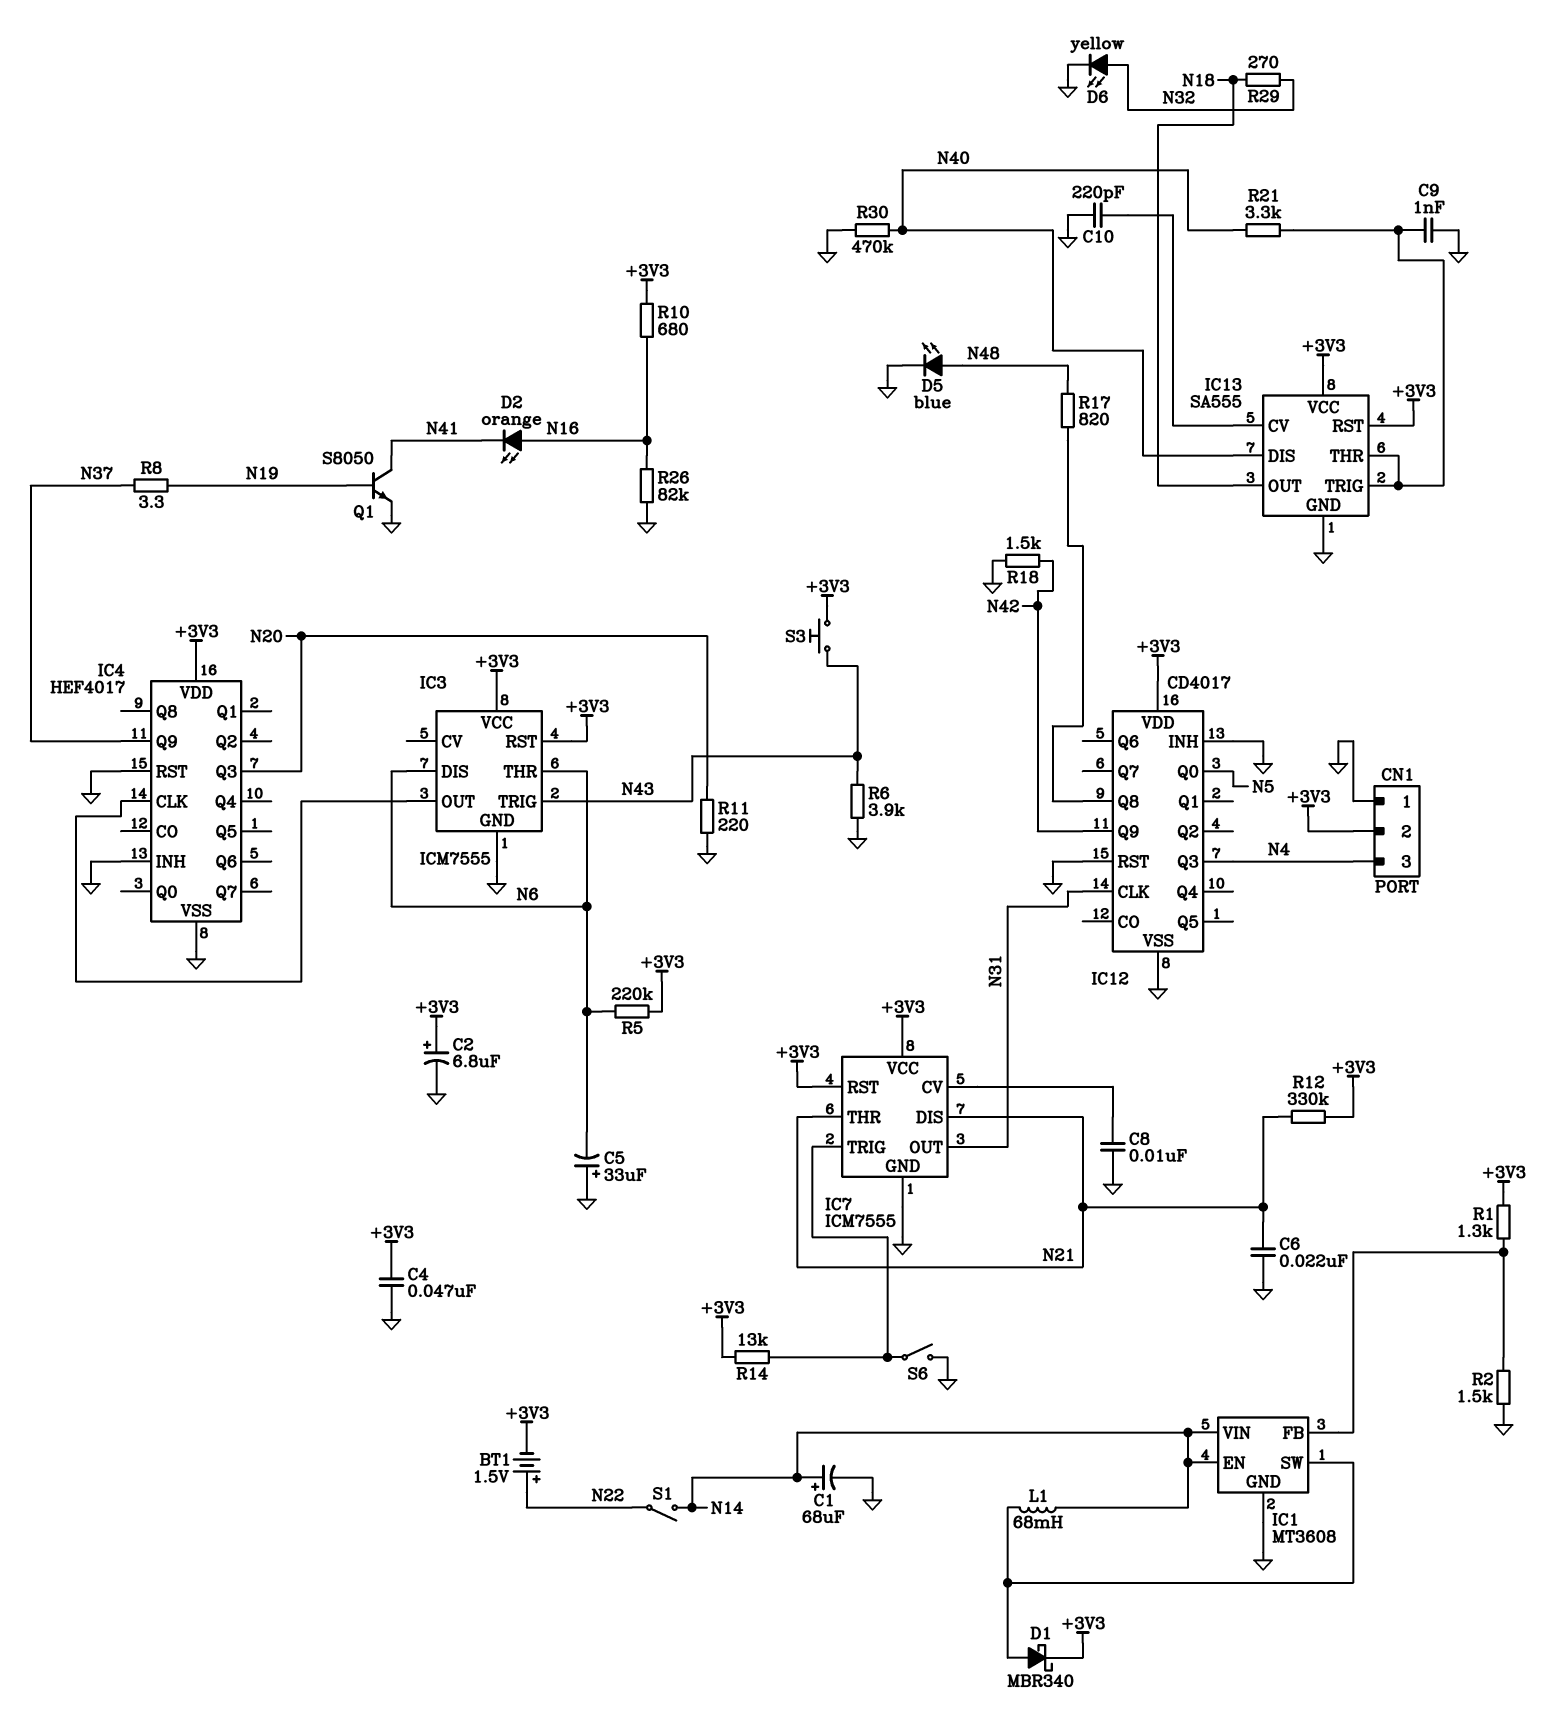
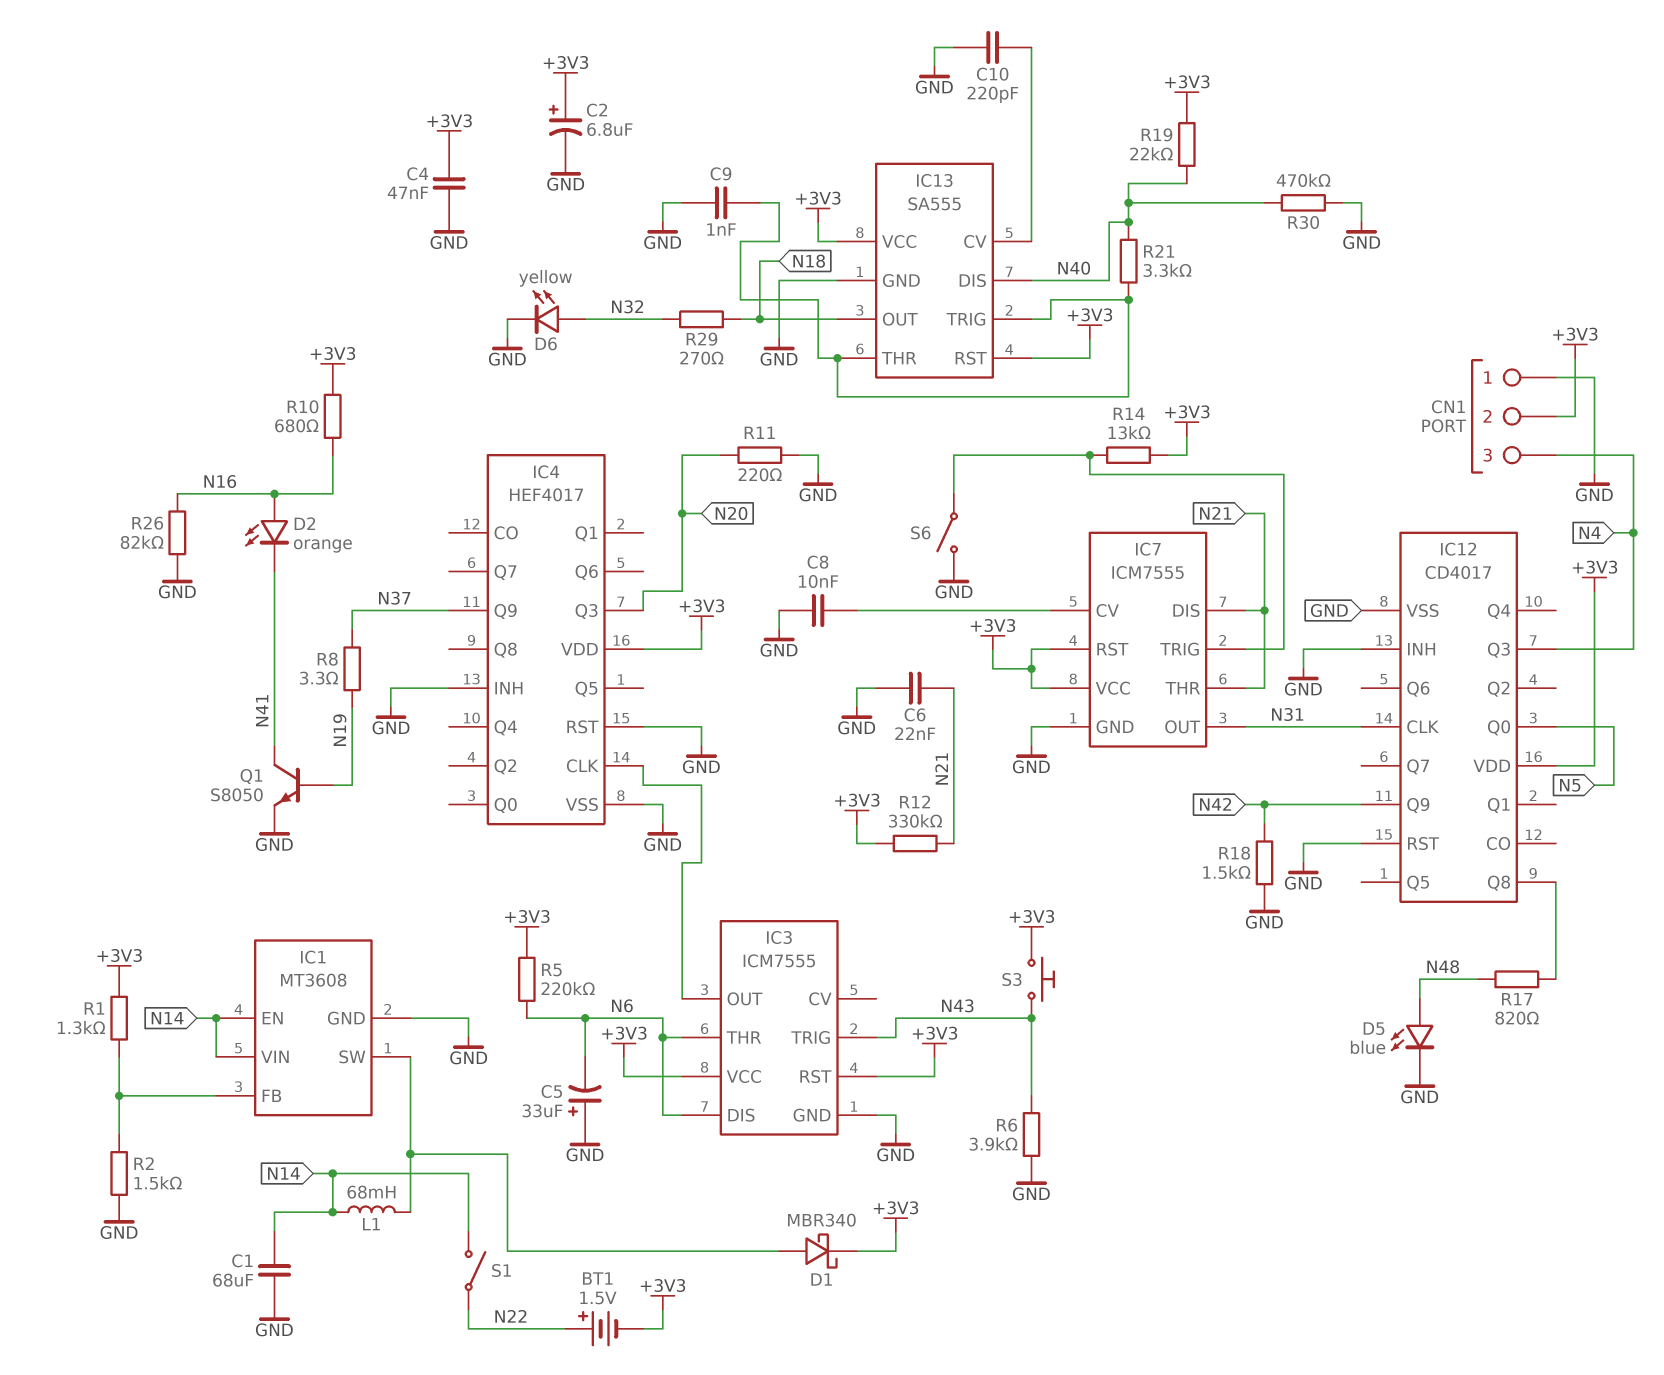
C1: 68uF (plus N14, minus GND) -> 68uF (GND, N14)
R19: none -> 22k (+3V3, N40)

